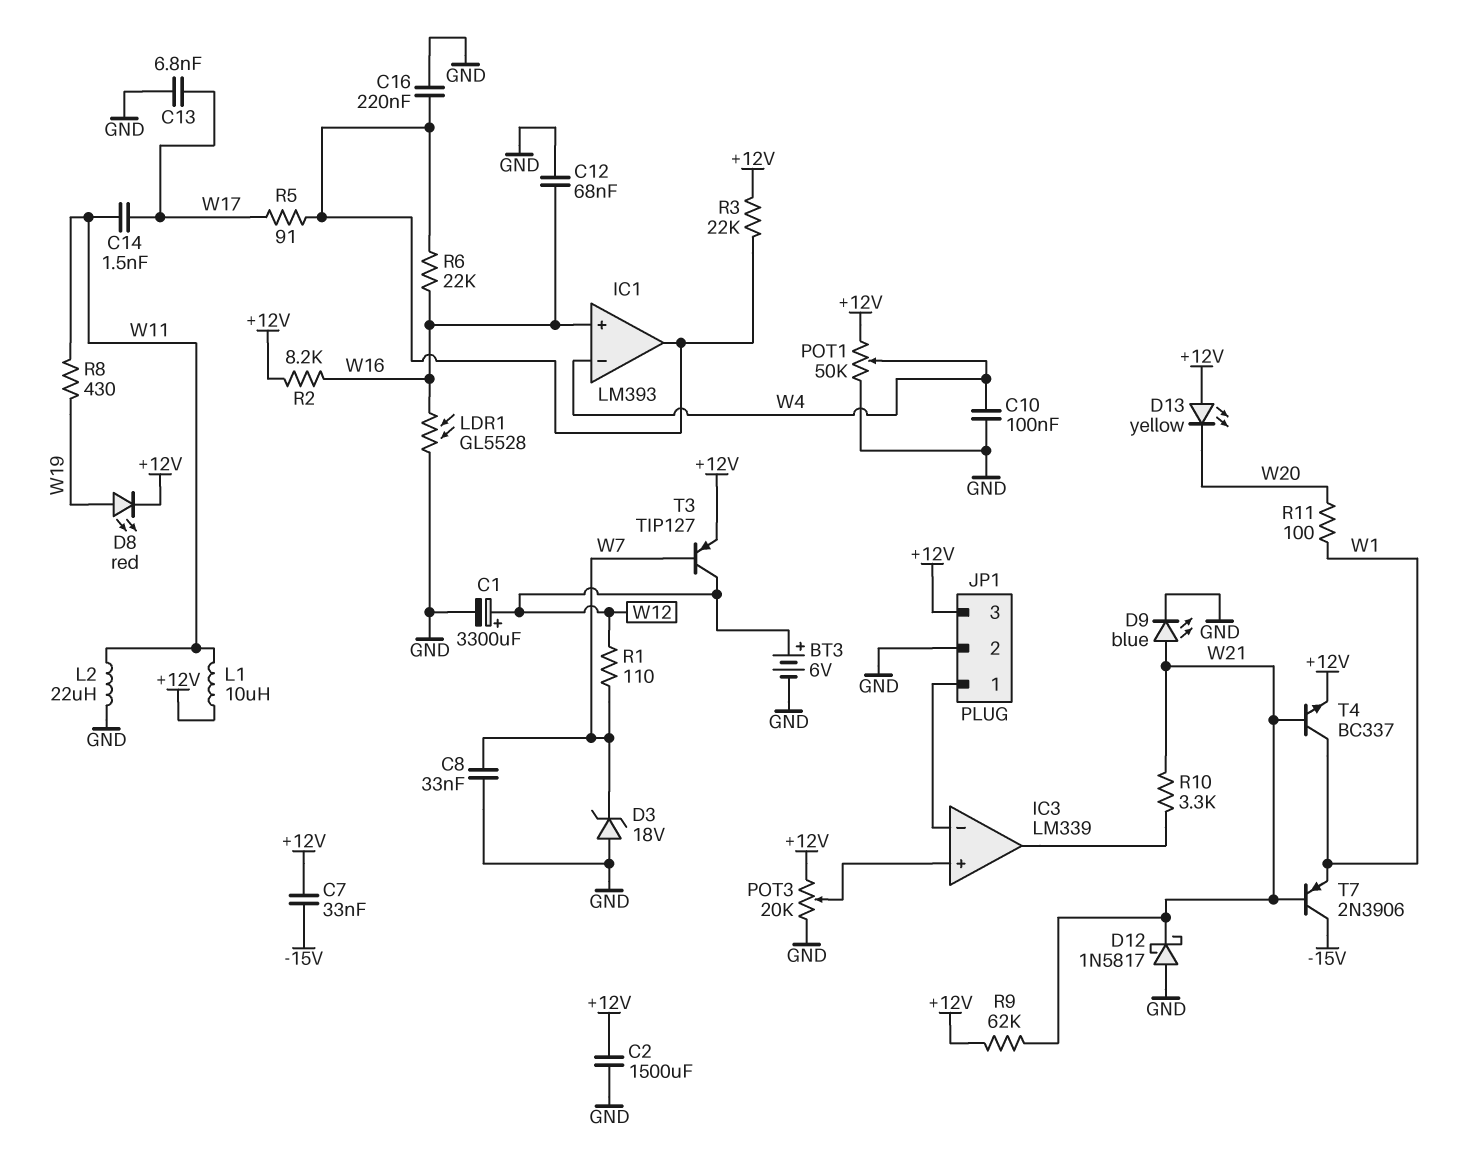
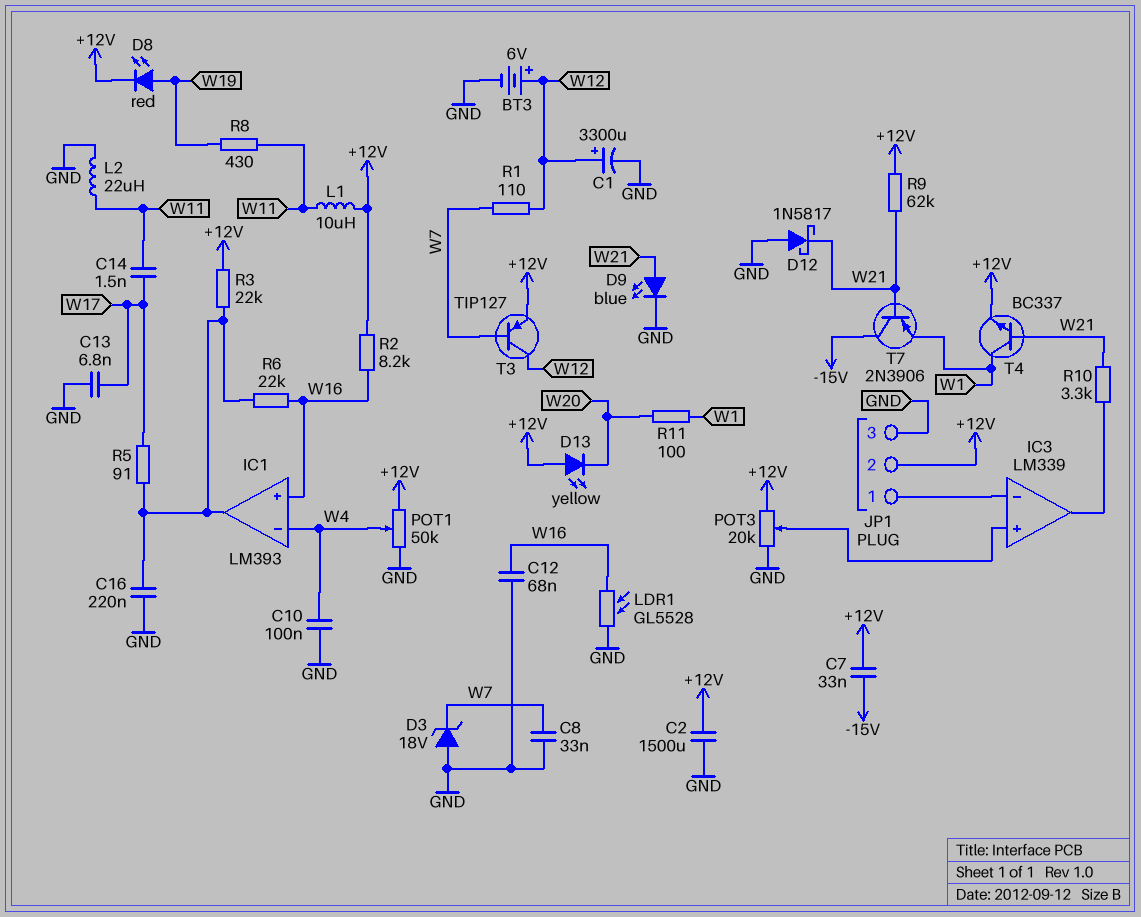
JP1 pin 2: GND -> +12V
JP1 pin 3: +12V -> GND

